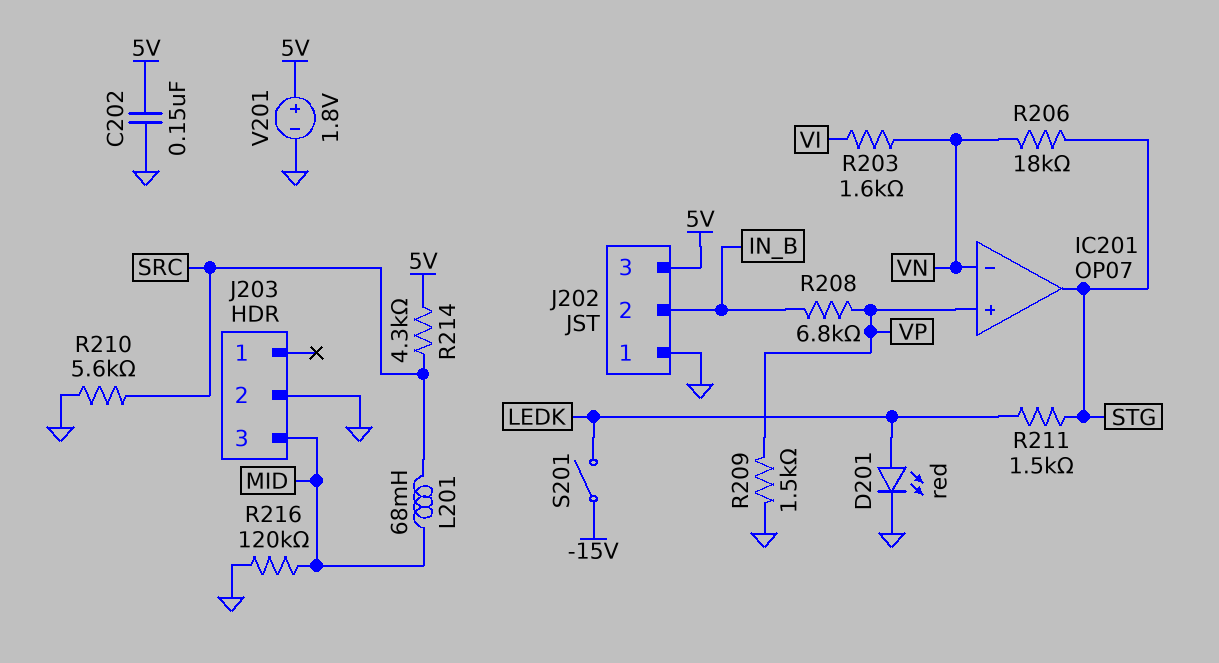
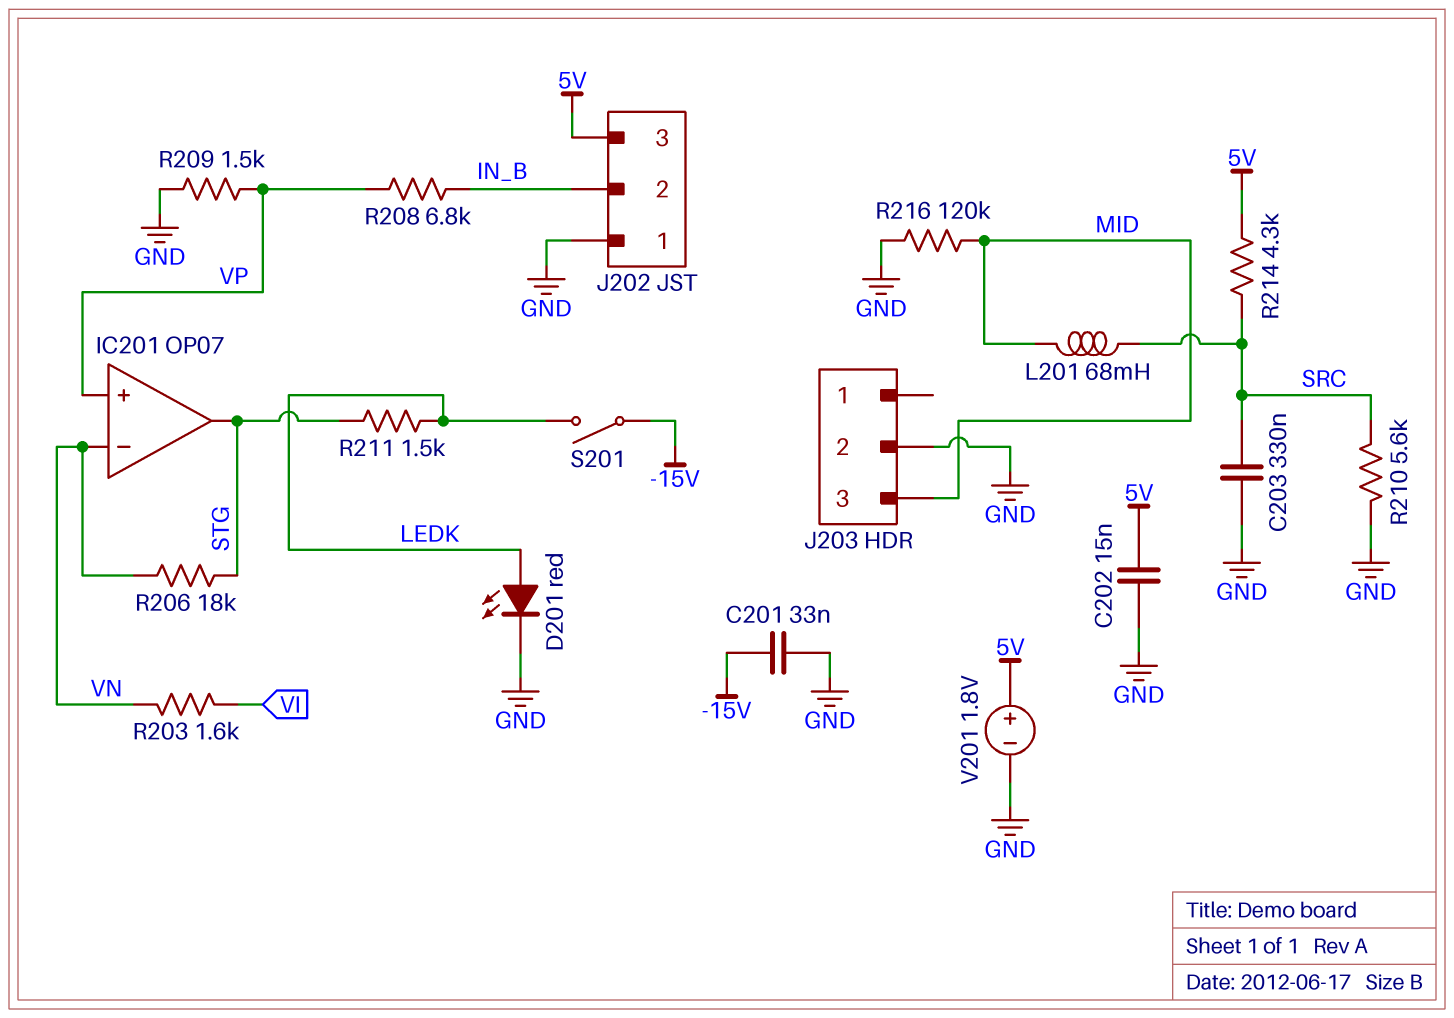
C201: none -> 33nF (-15V, GND)
C202: 150nF (5V, GND) -> 15nF (5V, GND)
C203: none -> 330nF (GND, SRC)

